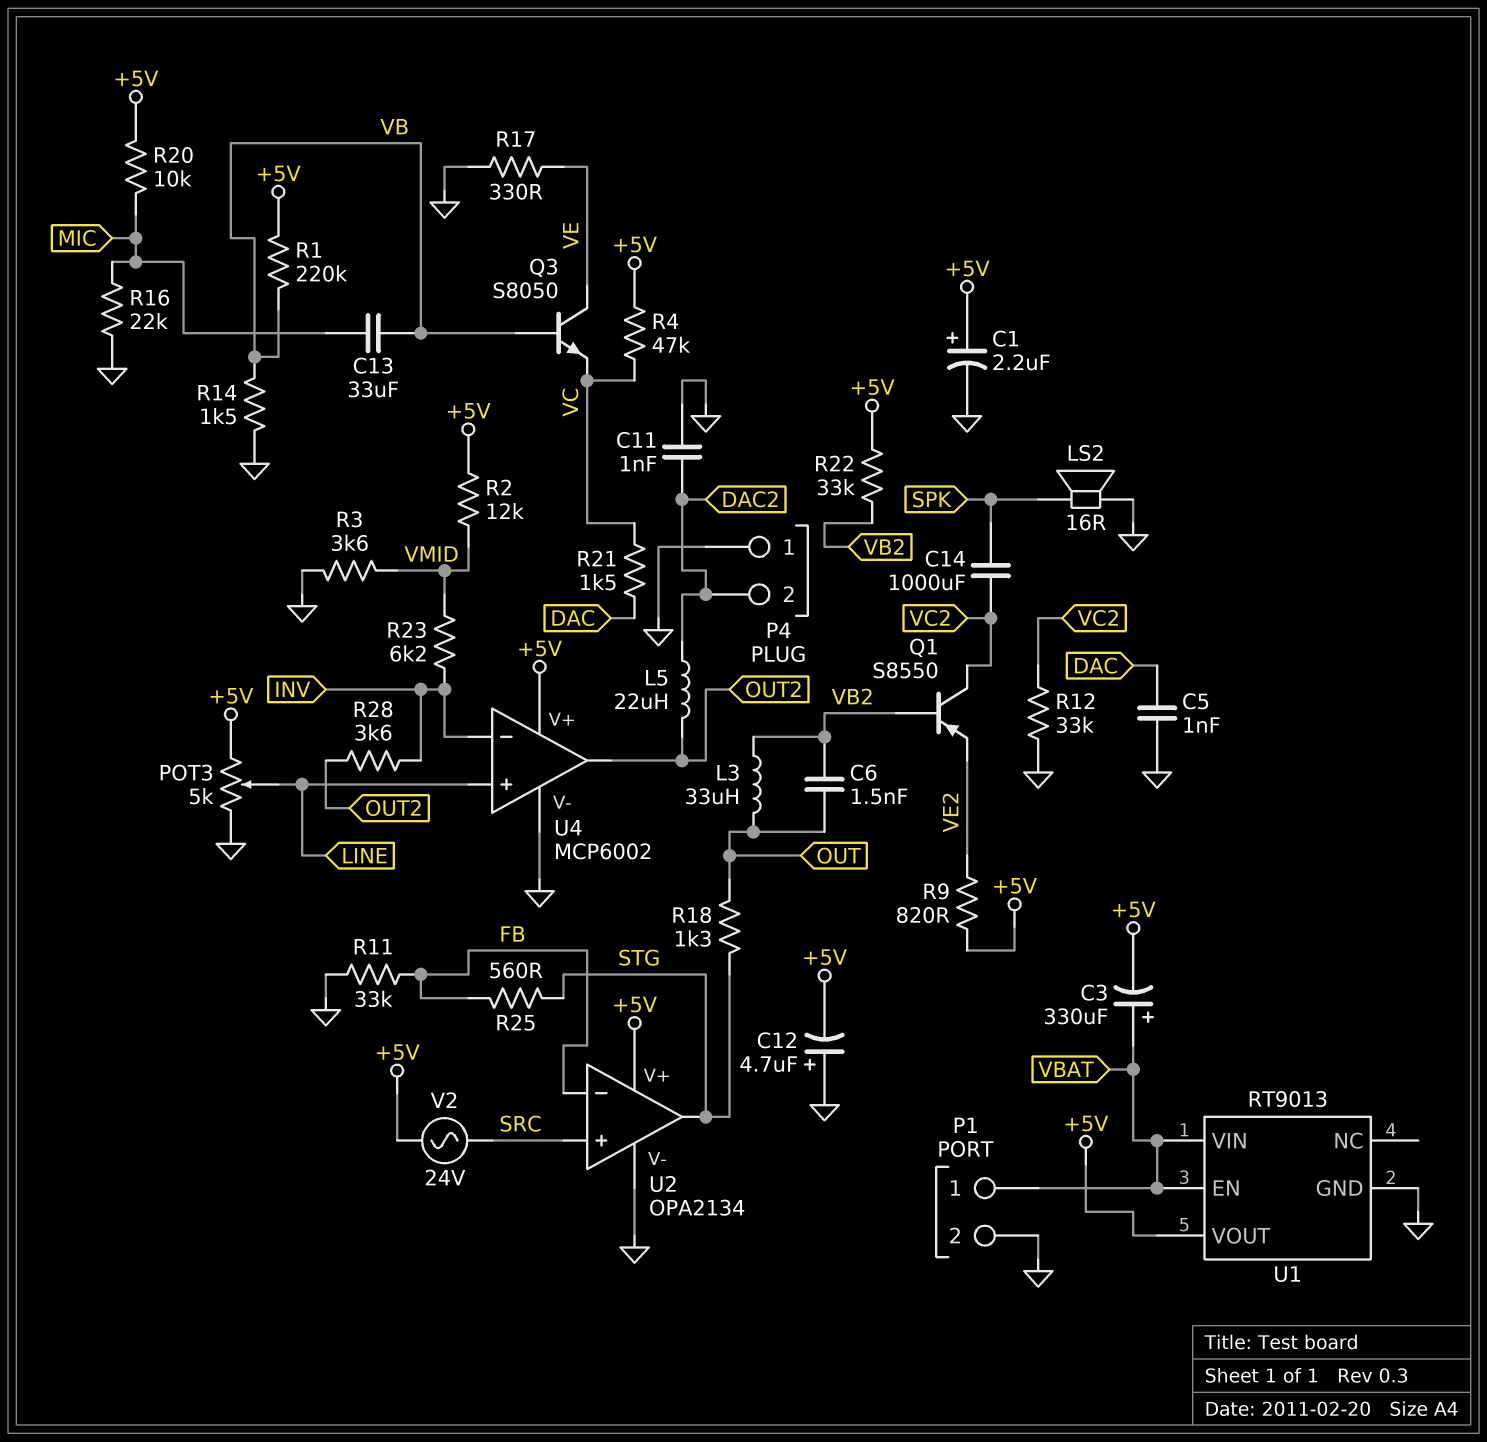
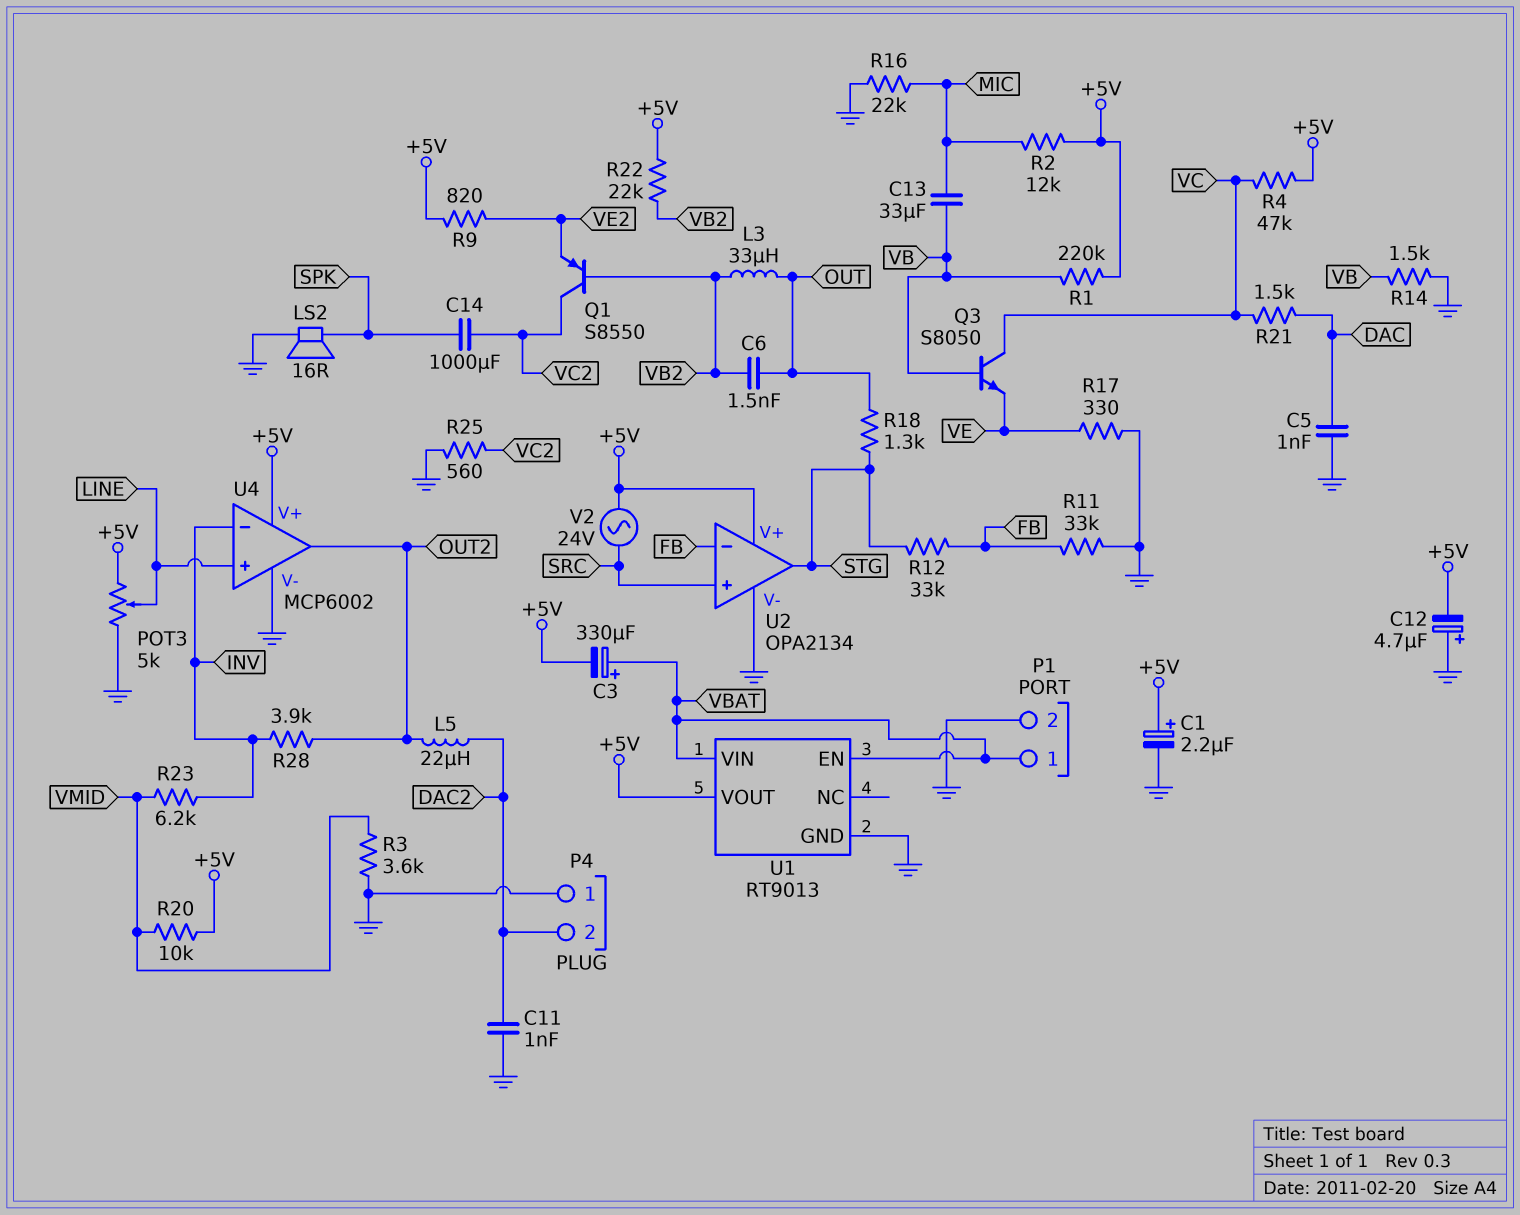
Q3: NPN S8050 (B VB, C VE, E VC) -> NPN S8050 (B VB, C VC, E VE)
R2: 12k (+5V, VMID) -> 12k (+5V, MIC)
R12: 33k (GND, VC2) -> 33k (FB, STG)
R20: 10k (+5V, MIC) -> 10k (+5V, VMID)
R22: 33k (+5V, VB2) -> 22k (+5V, VB2)
R25: 560 (FB, STG) -> 560 (GND, VC2)
R28: 3.6k (INV, OUT2) -> 3.9k (INV, OUT2)

